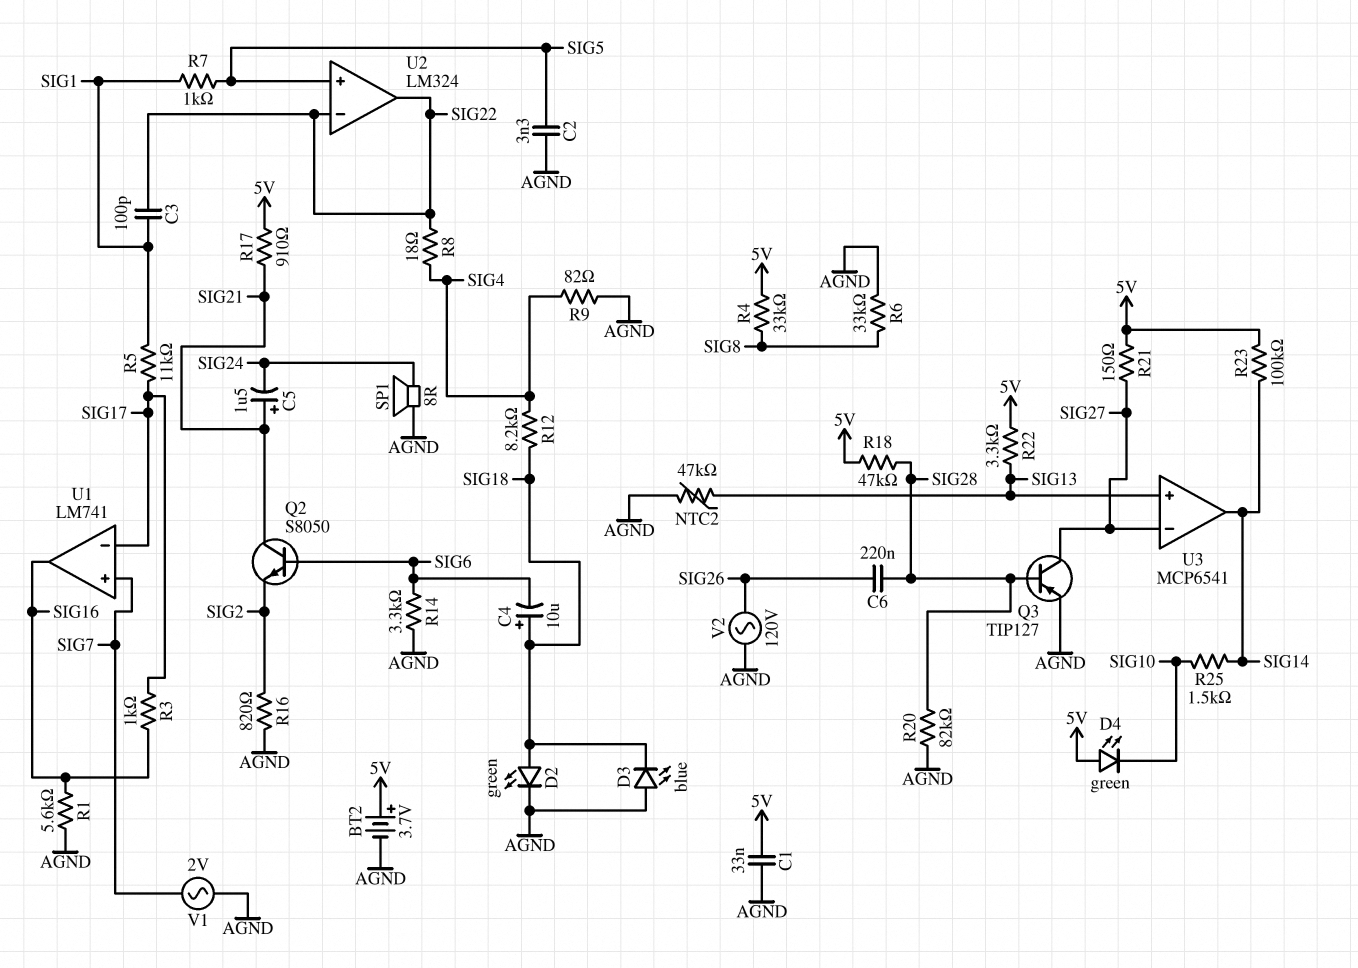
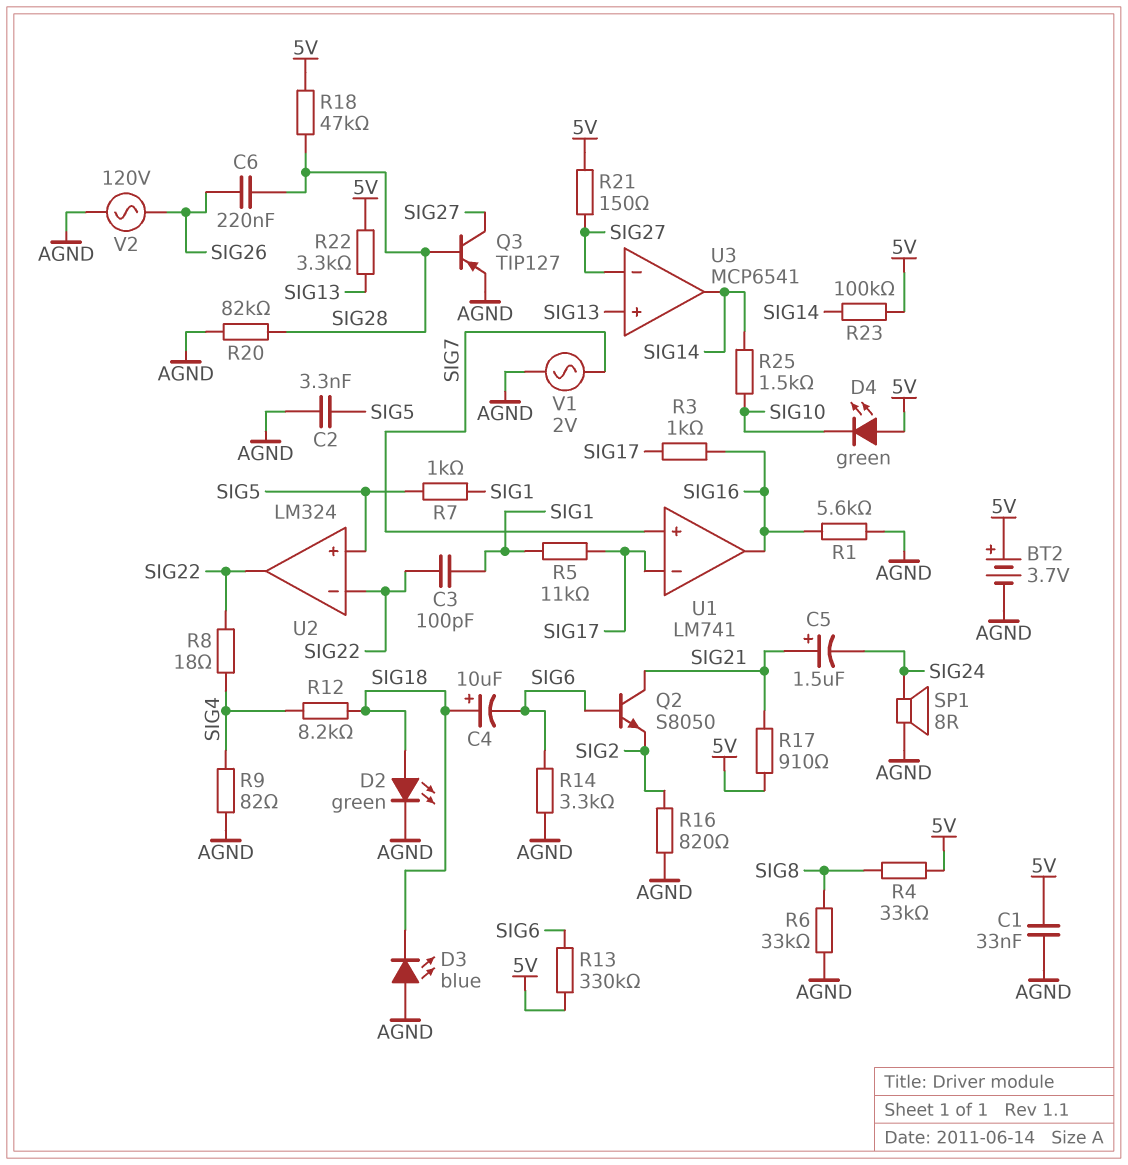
NTC2: 47k (AGND, SIG13) -> none
R13: none -> 330k (5V, SIG6)

